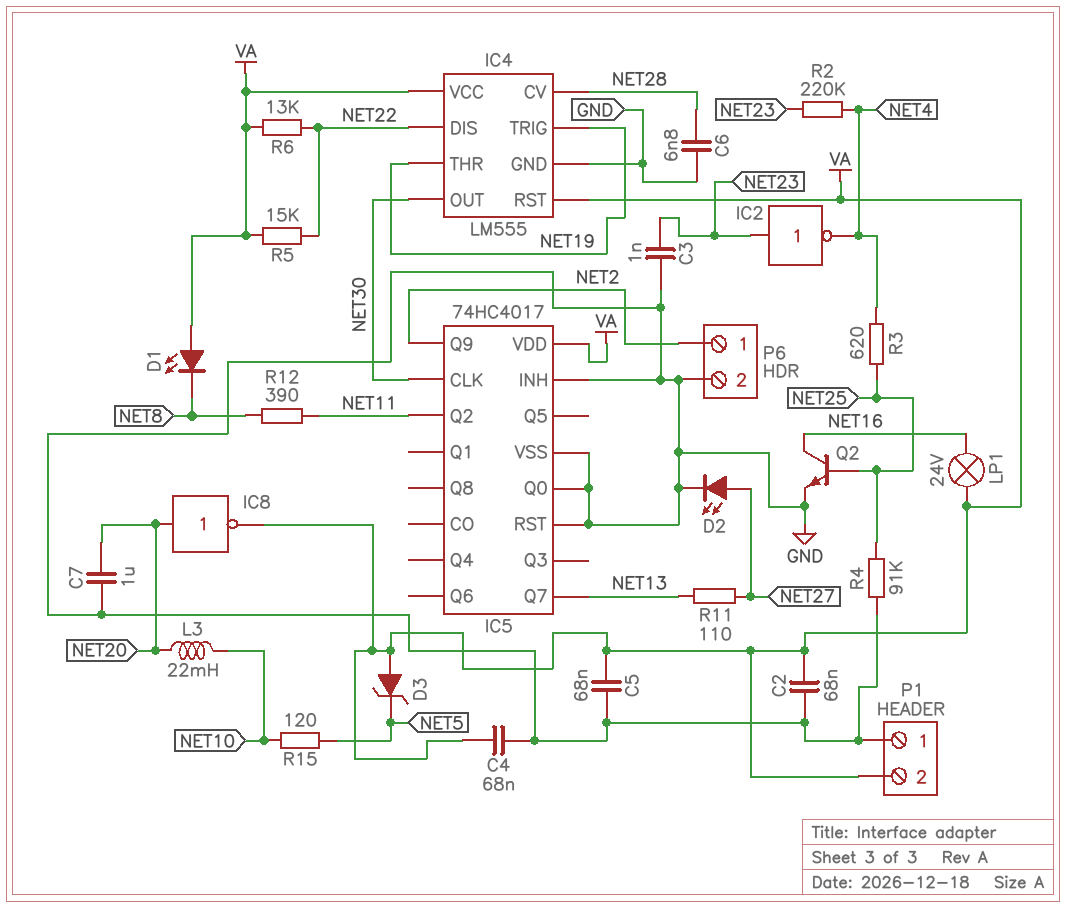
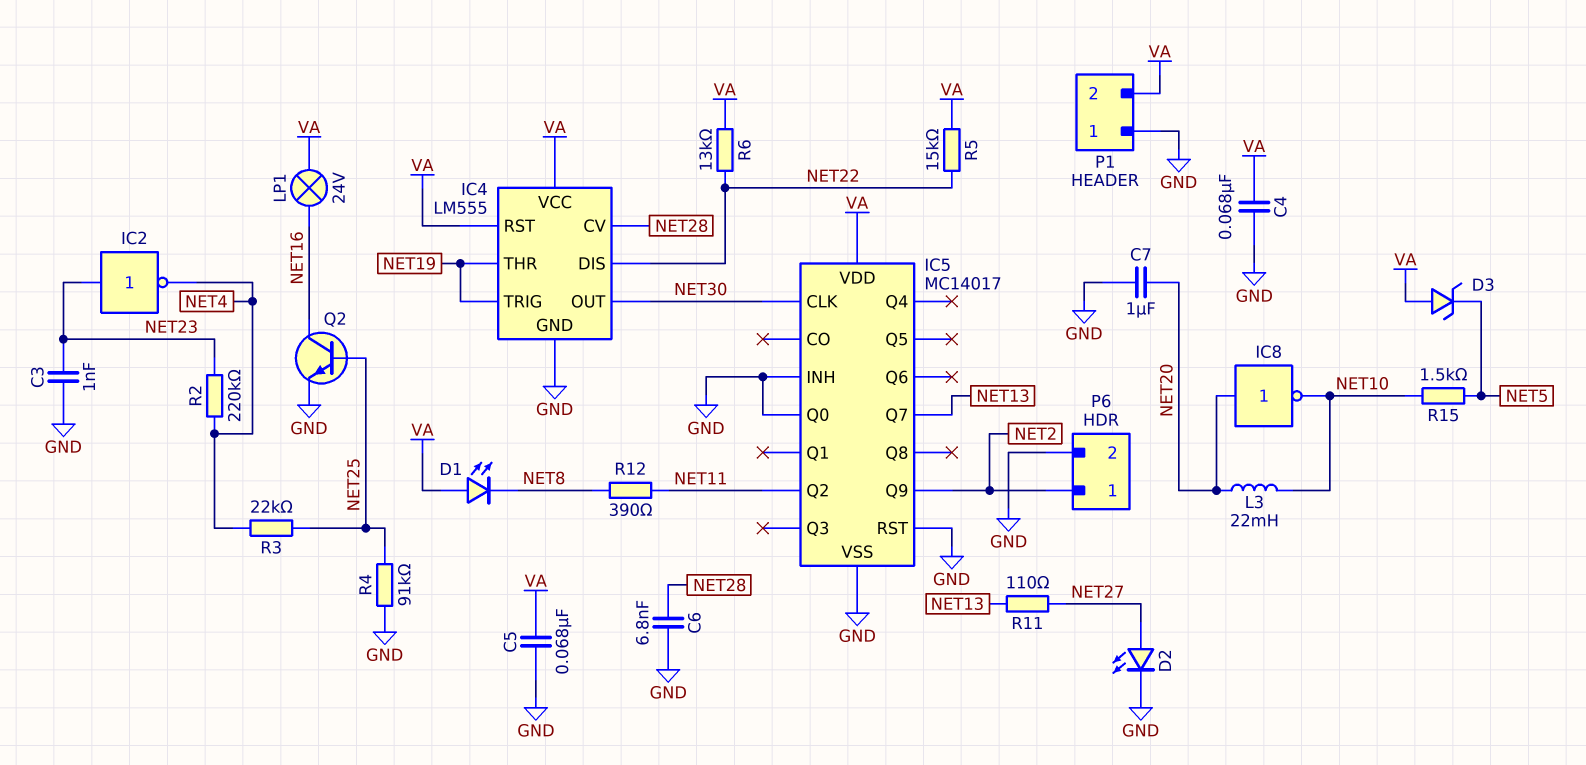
C2: 68nF (GND, VA) -> none
IC5: 74HC4017 -> MC14017
IC8: NOT (in NET20, out VA) -> NOT (in NET20, out NET10)
R3: 620 (NET4, NET25) -> 22k (NET4, NET25)
R15: 120 (NET5, NET10) -> 1.5k (NET5, NET10)

